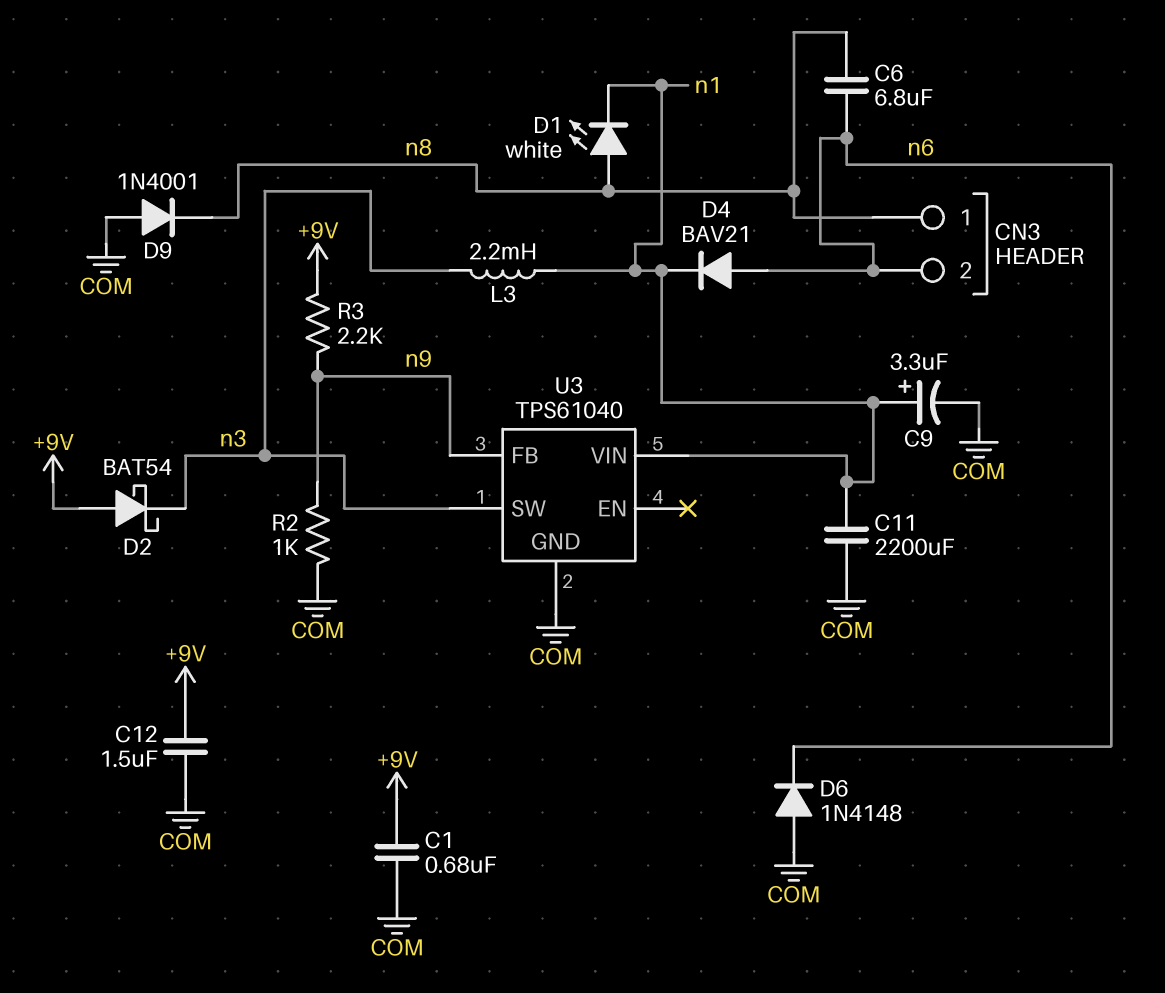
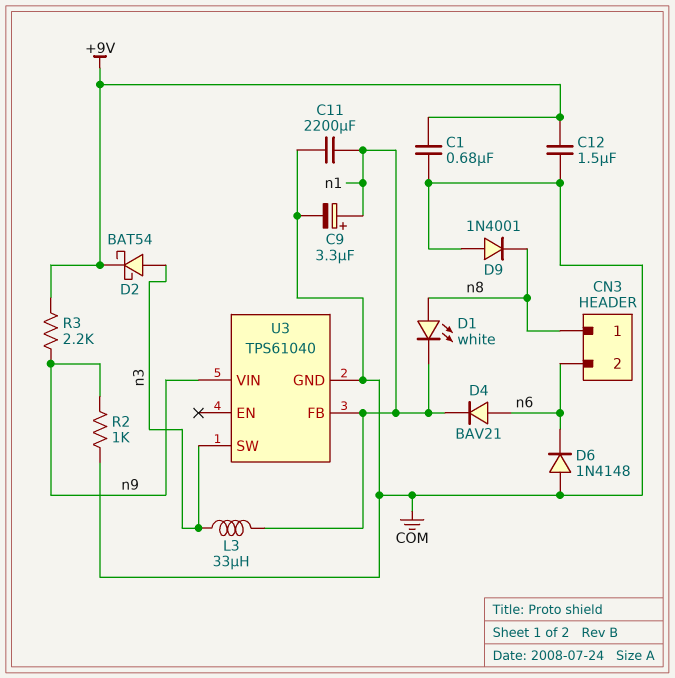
C6: 6.8uF (n6, n8) -> none
D2: schottky BAT54 (A +9V, K n3) -> schottky BAT54 (A n3, K +9V)
L3: 2.2mH (n1, n3) -> 33uH (n1, n3)
U3 pin FB: n9 -> n1
U3 pin VIN: n1 -> n9

